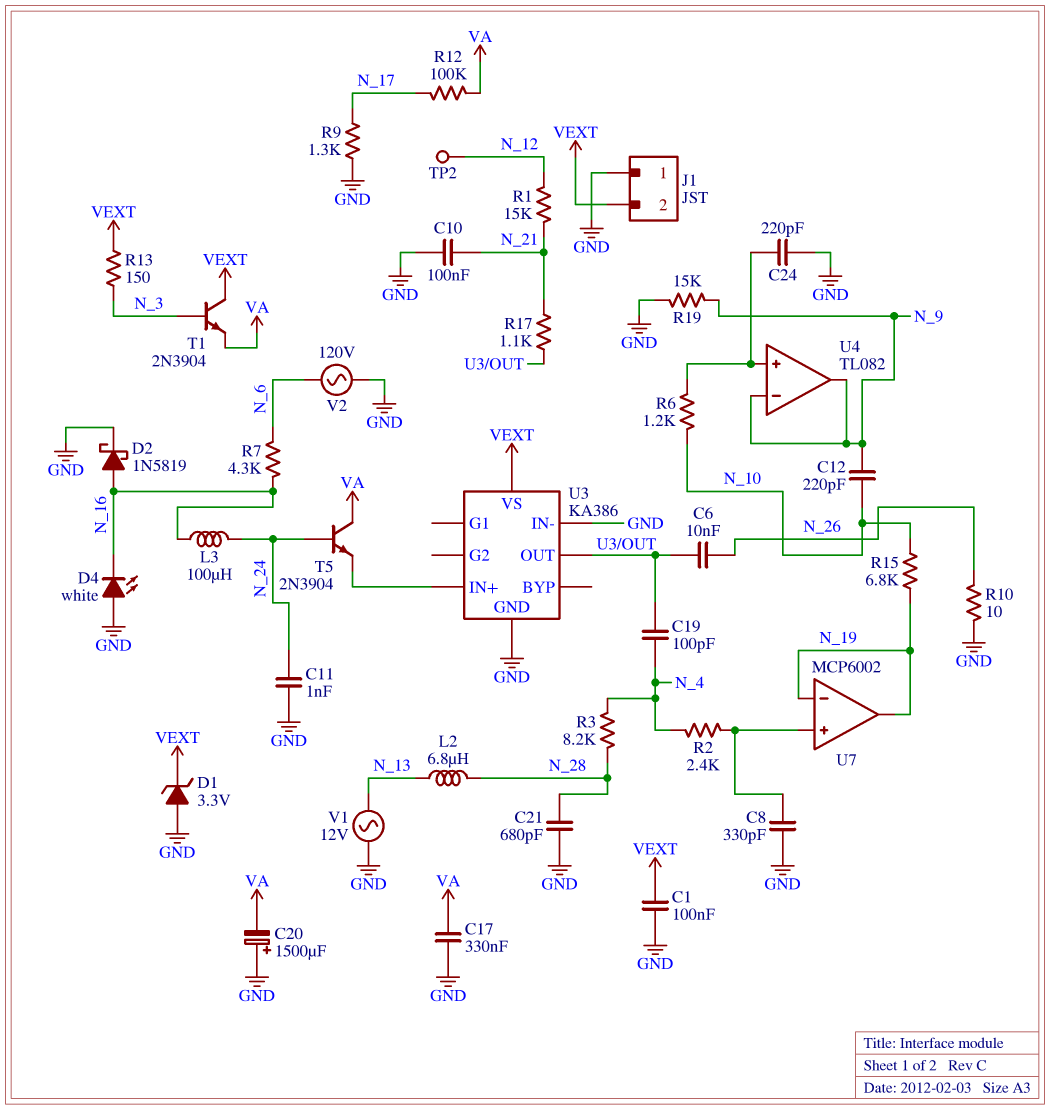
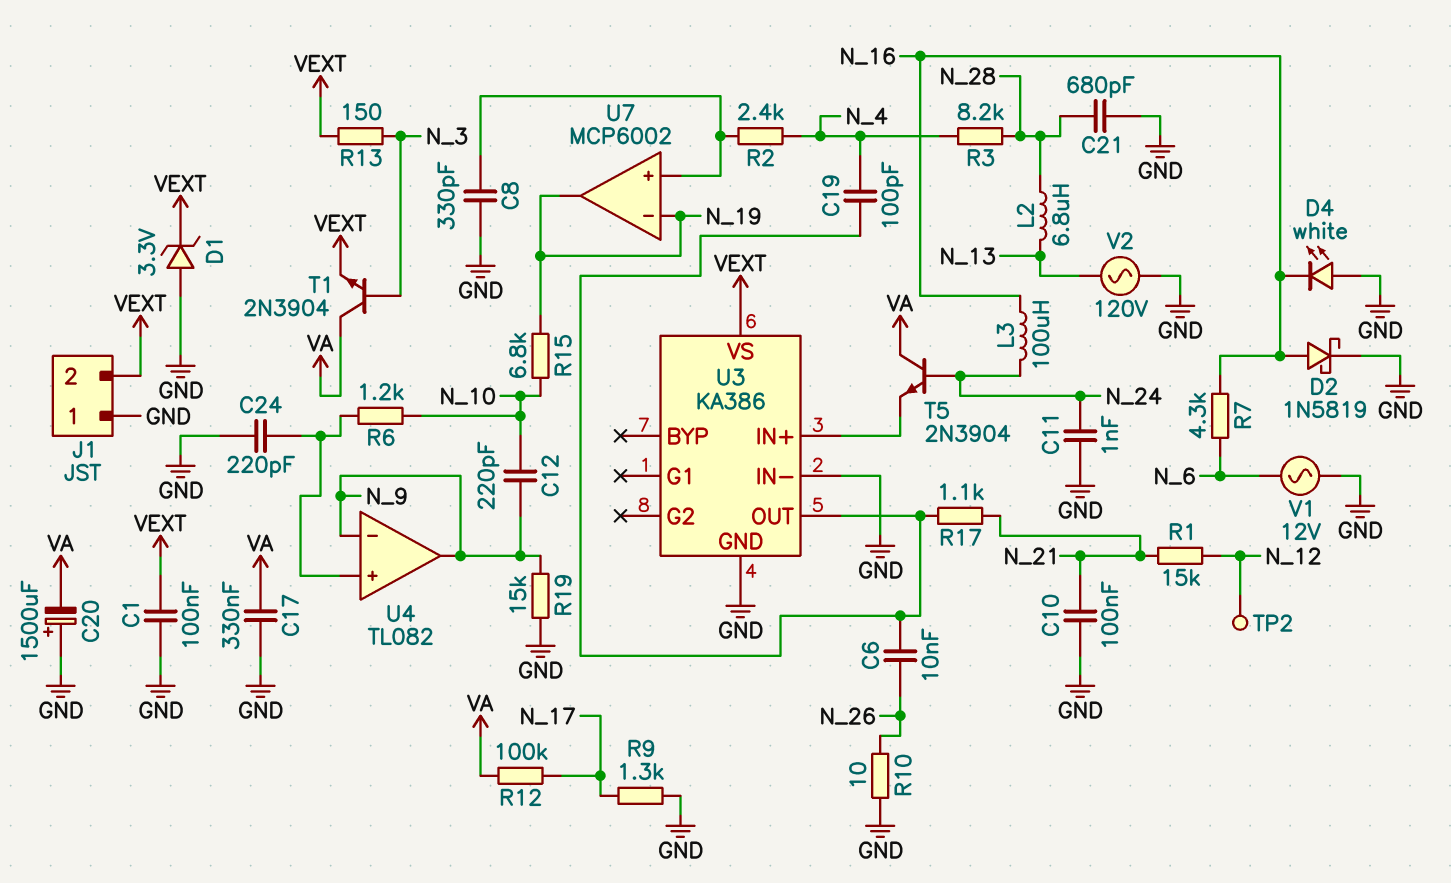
T1: NPN 2N3904 (B N_3, C VEXT, E VA) -> NPN 2N3904 (B N_3, C VA, E VEXT)
V1: AC 12V (GND, N_13) -> AC 12V (GND, N_6)
V2: AC 120V (GND, N_6) -> AC 120V (GND, N_13)

